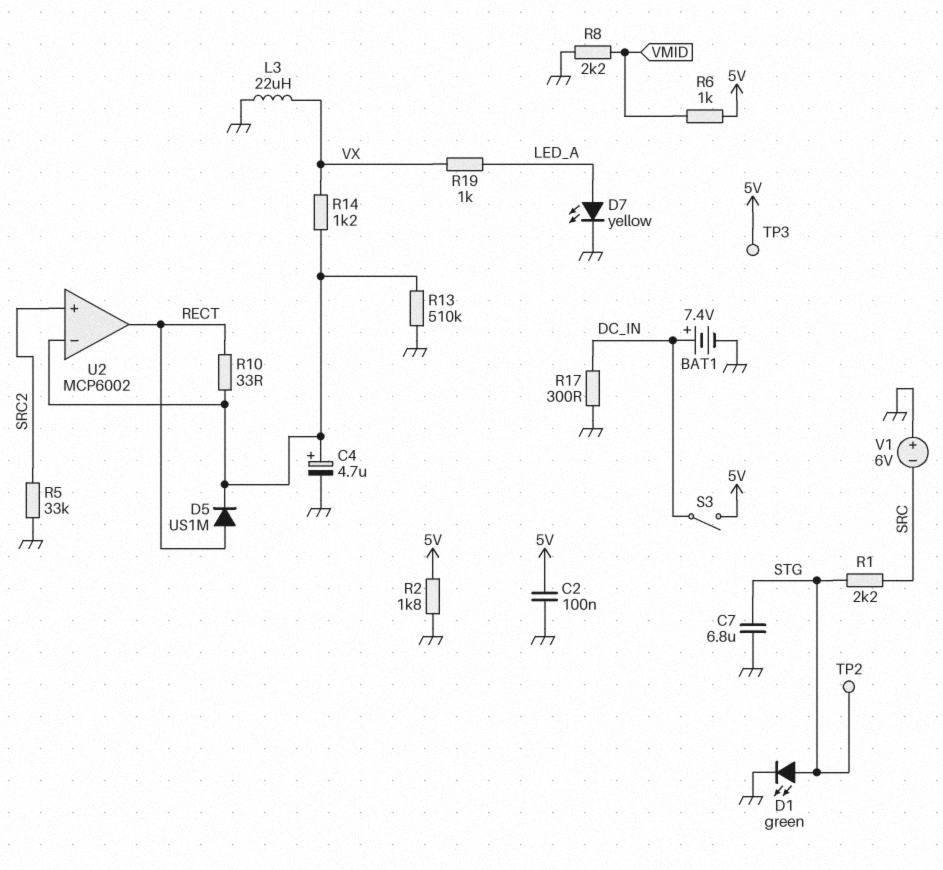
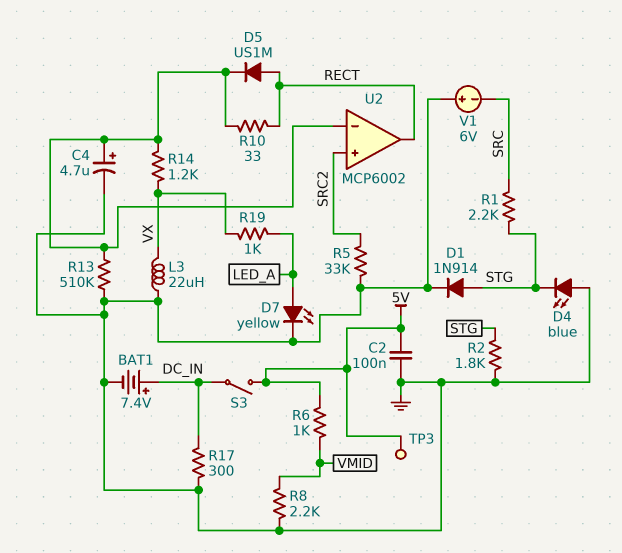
C7: 6.8uF (GND, STG) -> none
D1: LED green (A STG, K GND) -> diode 1N914 (A STG, K GND)
D4: none -> LED blue (A GND, K STG)
R2: 1.8k (5V, GND) -> 1.8k (GND, STG)
TP2: test point (STG) -> none

